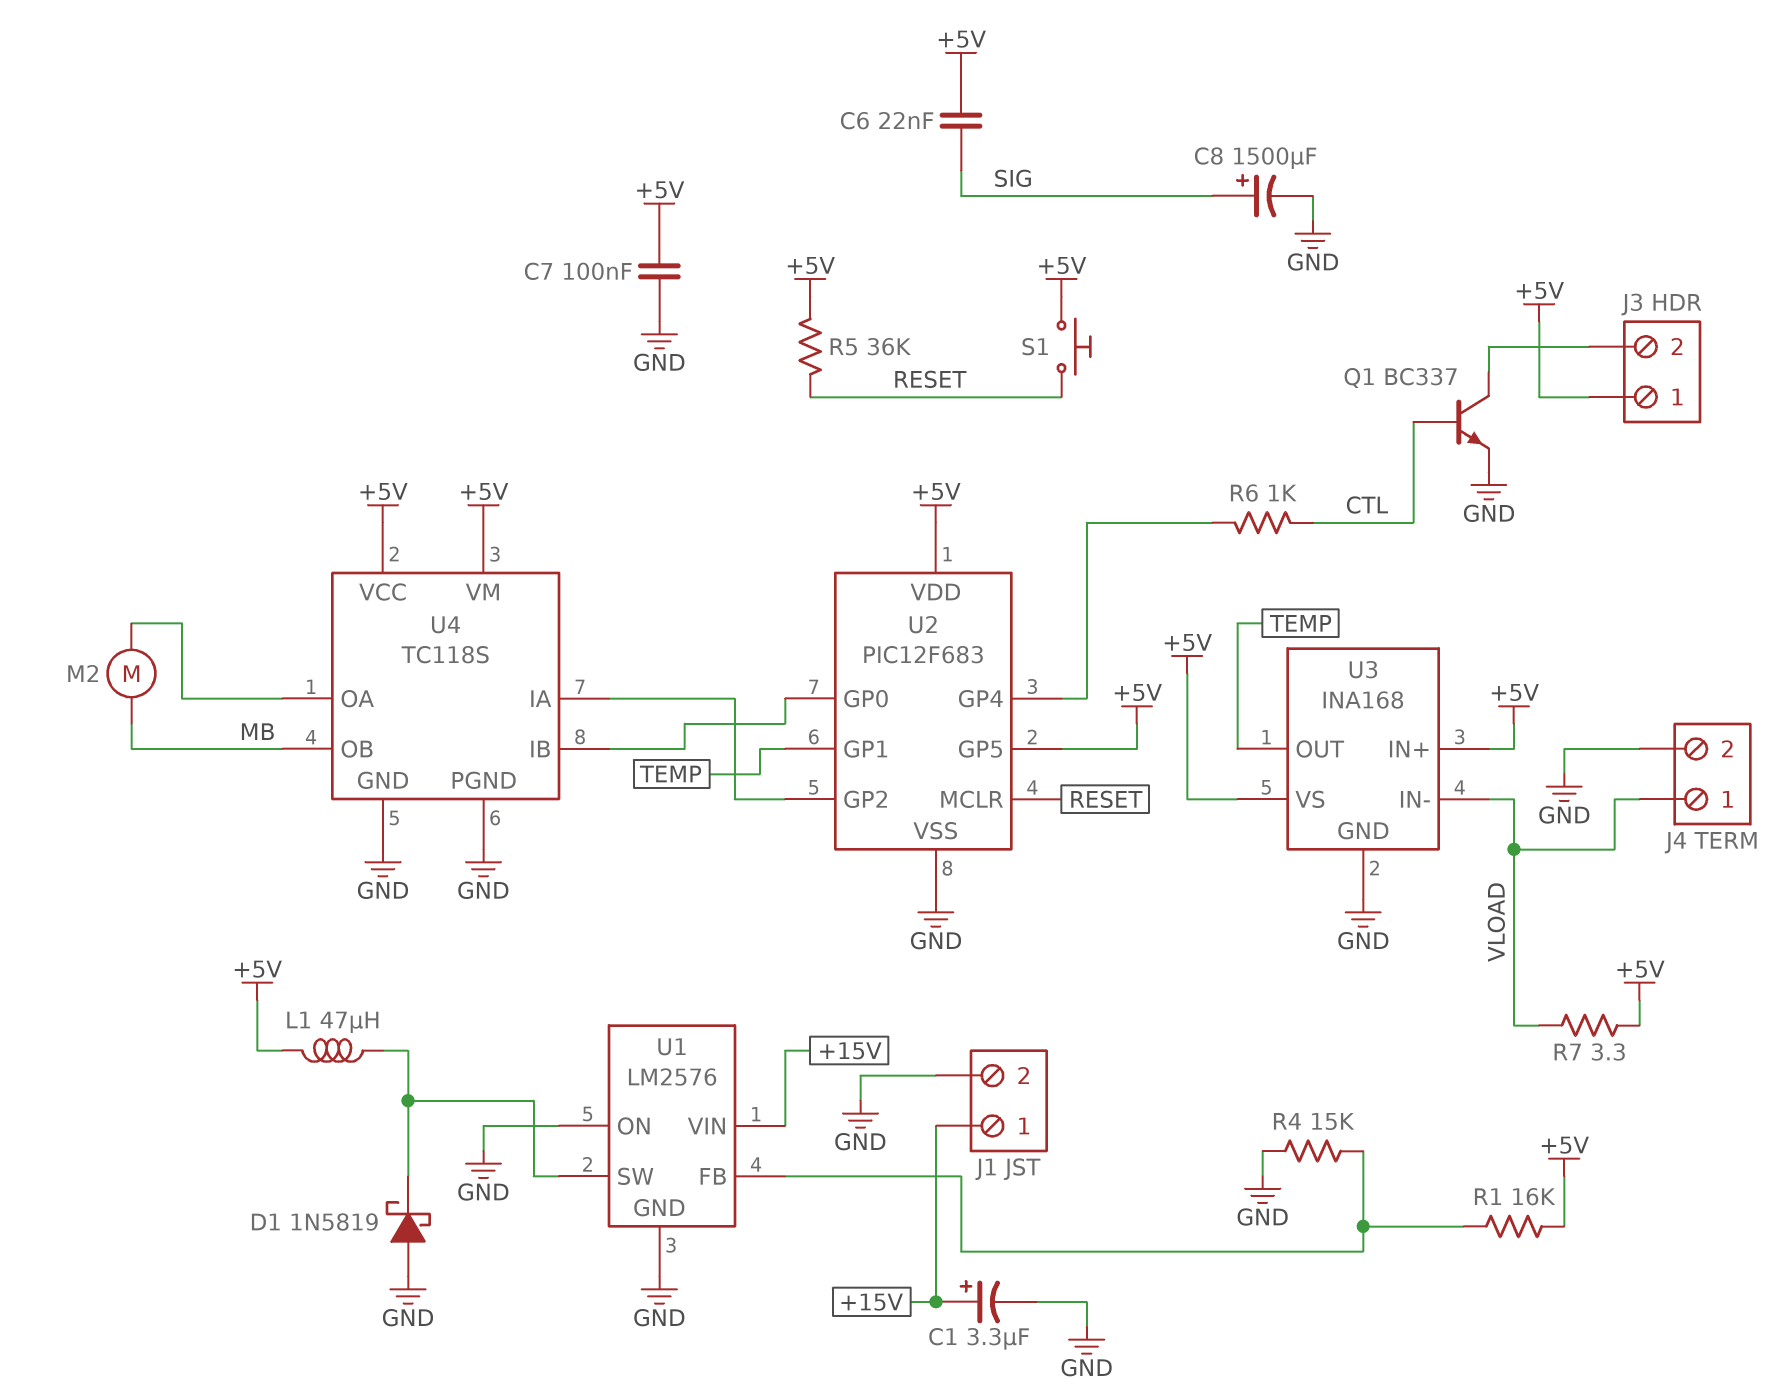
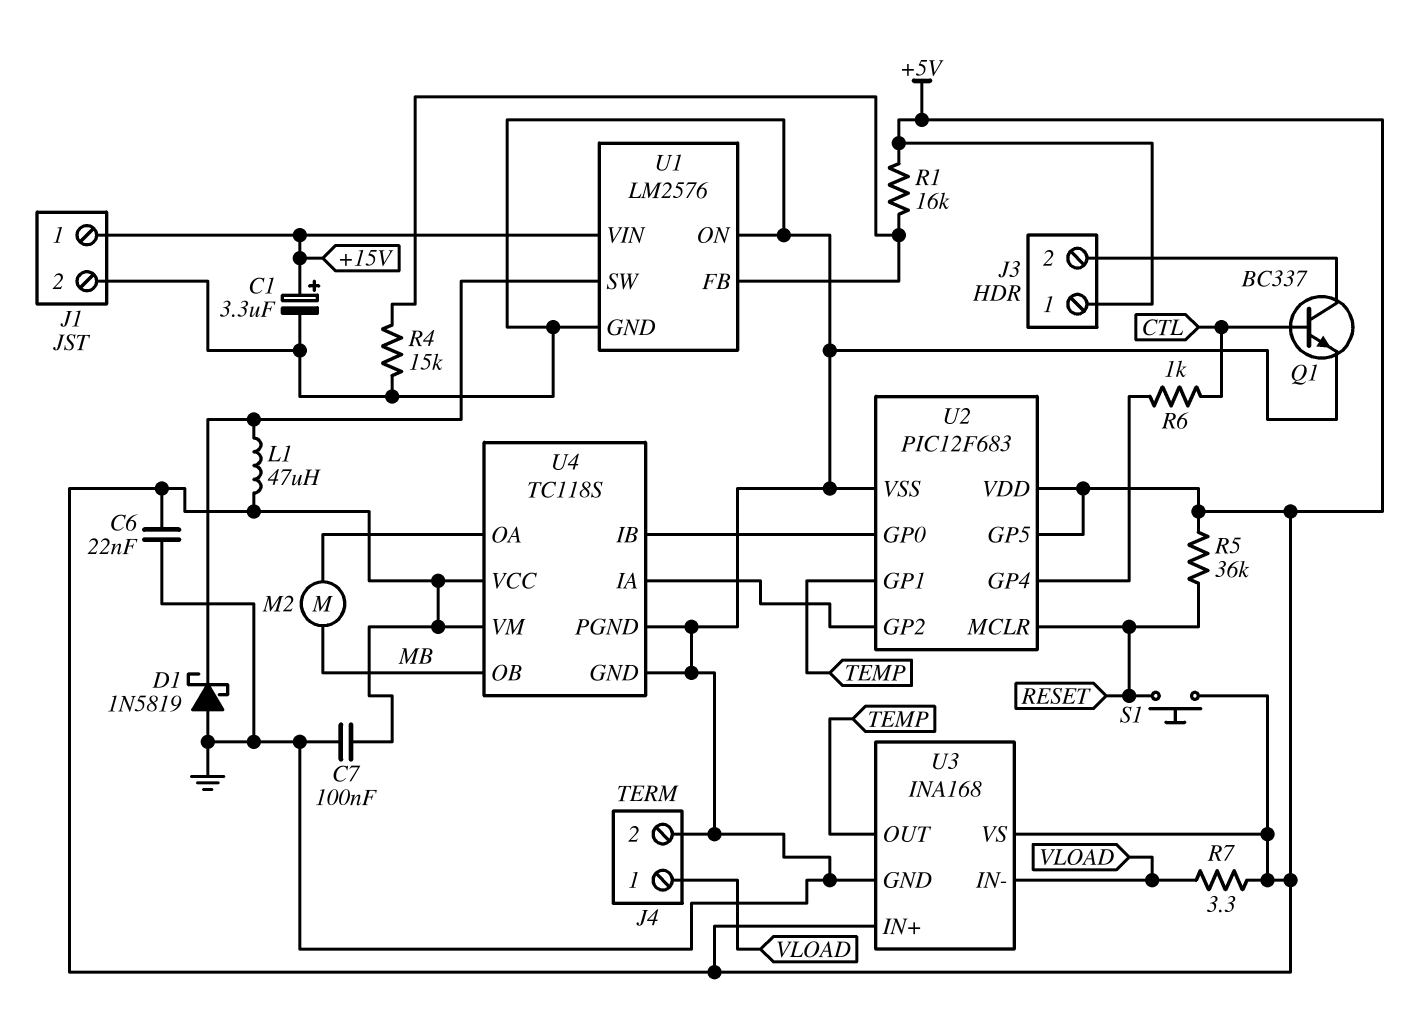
C6: 22nF (+5V, SIG) -> 22nF (+5V, GND)
C8: 1500uF (plus SIG, minus GND) -> none

